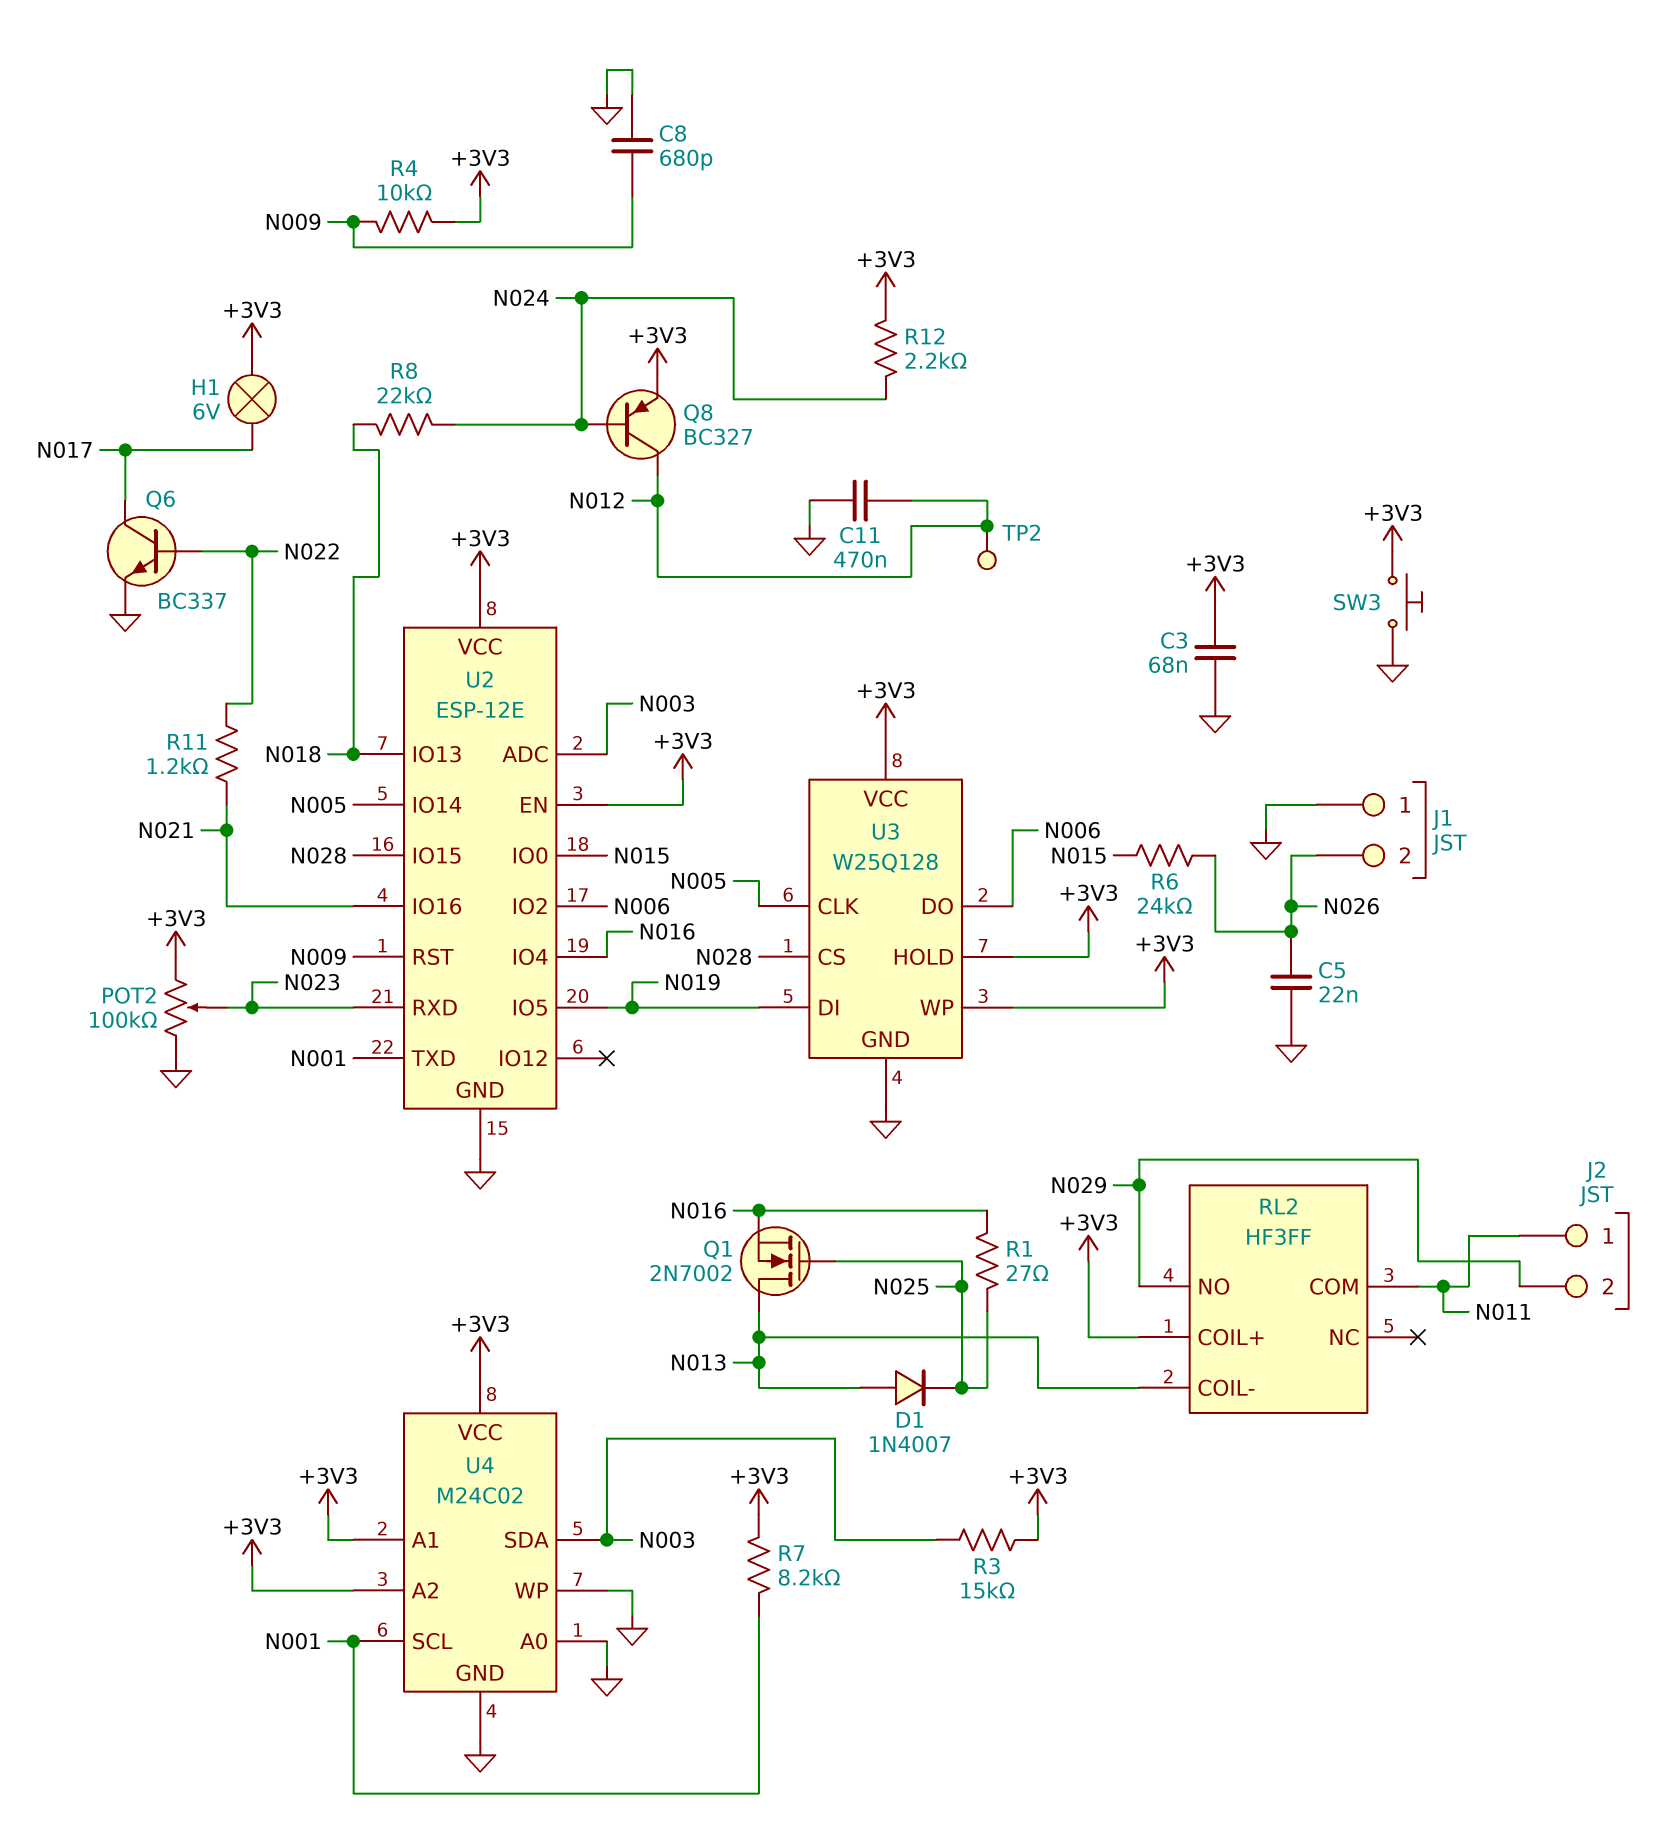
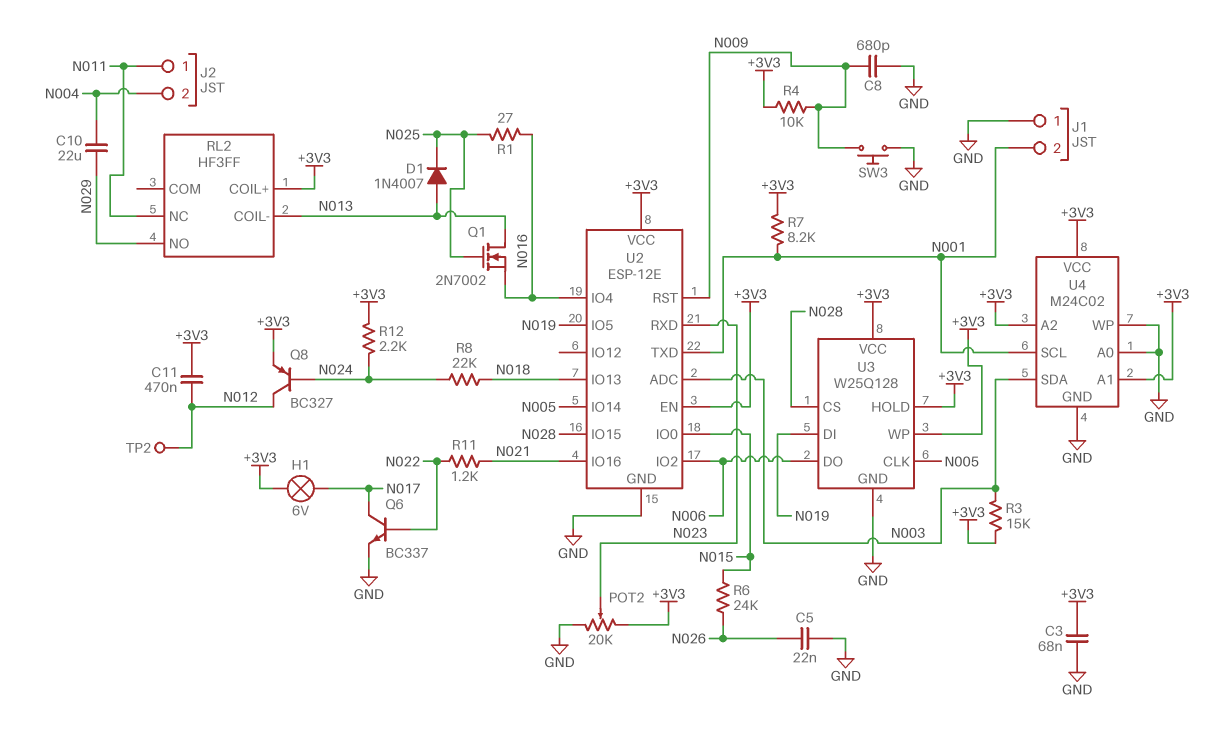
C10: none -> 22uF (N004, N029)
C11: 470nF (GND, N012) -> 470nF (+3V3, N012)
J1 pin 2: N026 -> N001
J2 pin 2: N029 -> N004
POT2: 100k (+3V3, GND, wiper N023) -> 20k (+3V3, GND, wiper N023)
RL2 pin COM: N011 -> none
RL2 pin NC: none -> N011
SW3: button (+3V3, GND) -> button (GND, N009)

